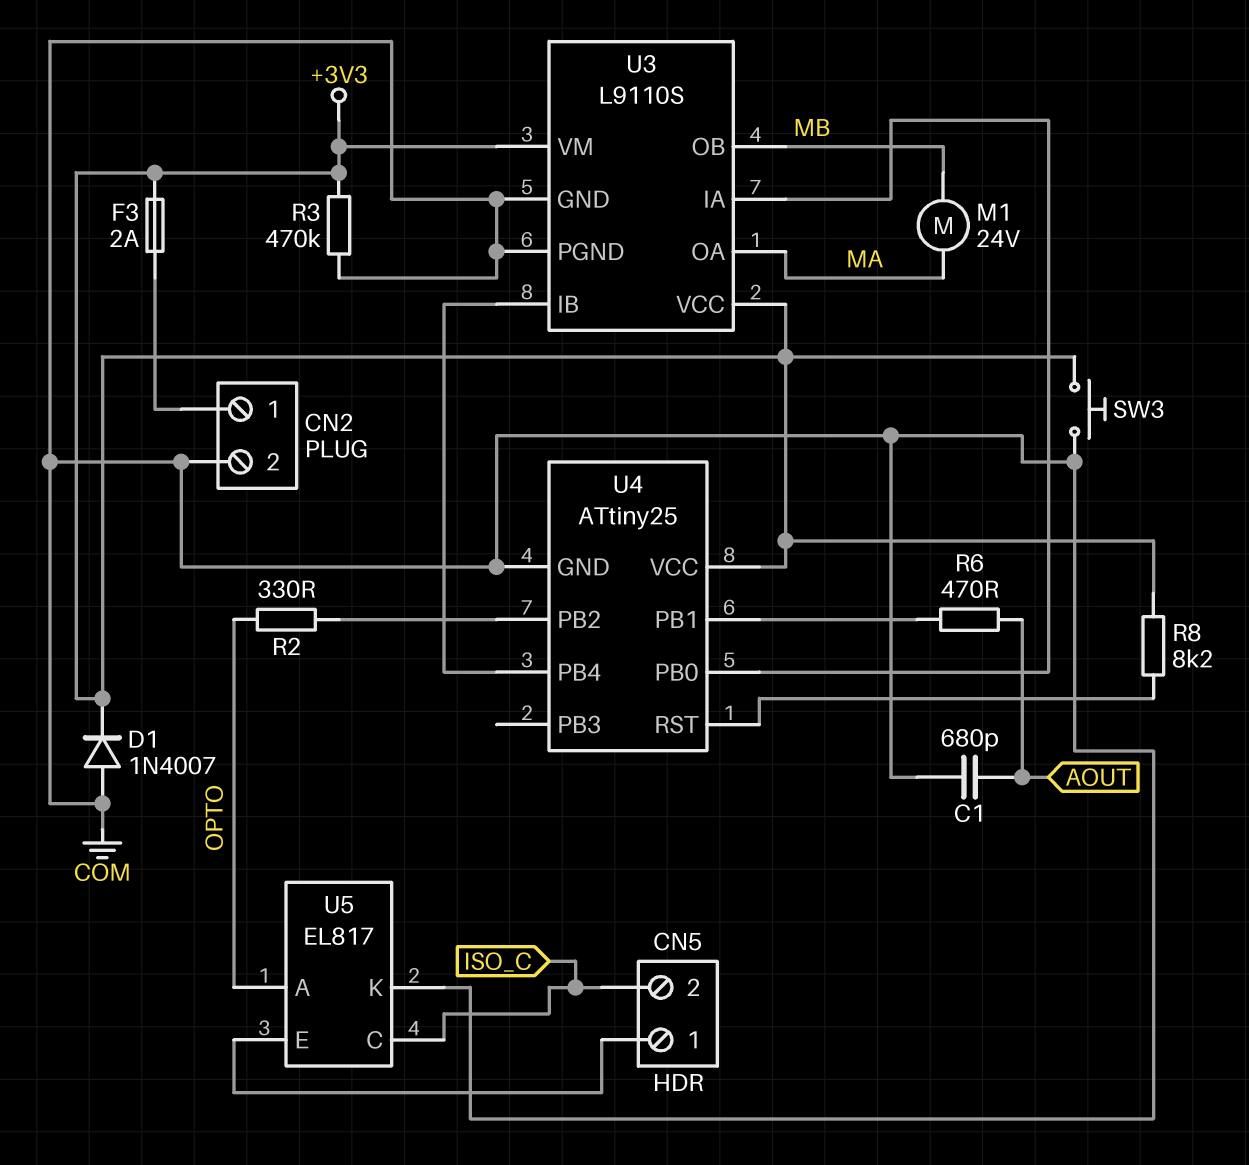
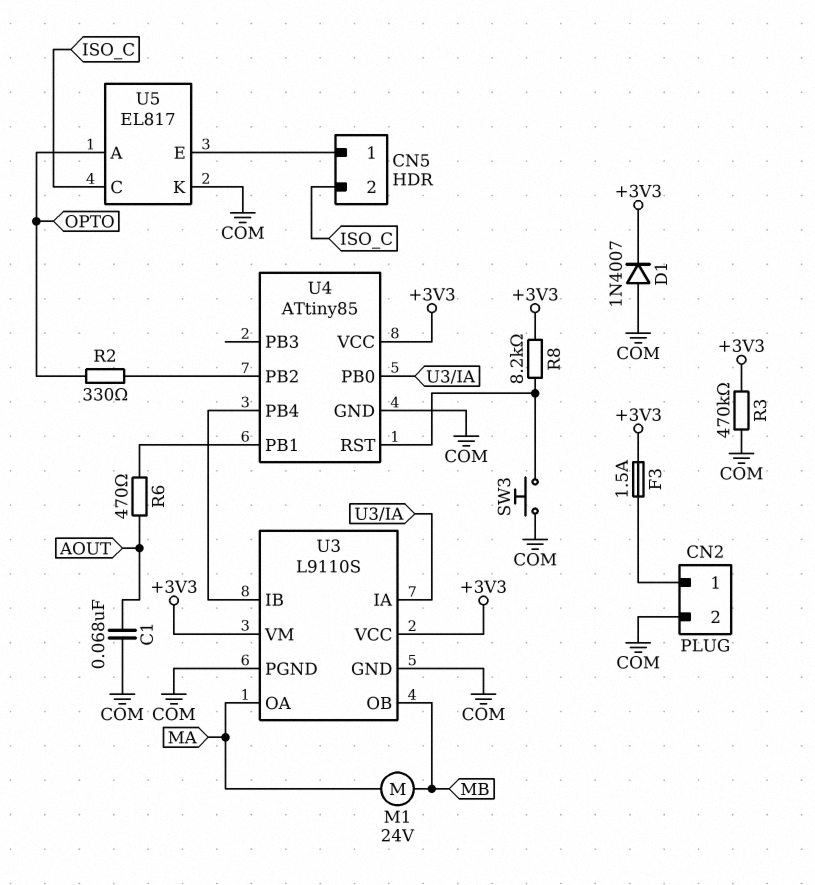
C1: 680pF (AOUT, COM) -> 68nF (AOUT, COM)
F3: 2A (+3V3, CN2/1) -> 1.5A (+3V3, CN2/1)
SW3: button (+3V3, COM) -> button (COM, U4/RST)
U4: ATtiny25 -> ATtiny85

